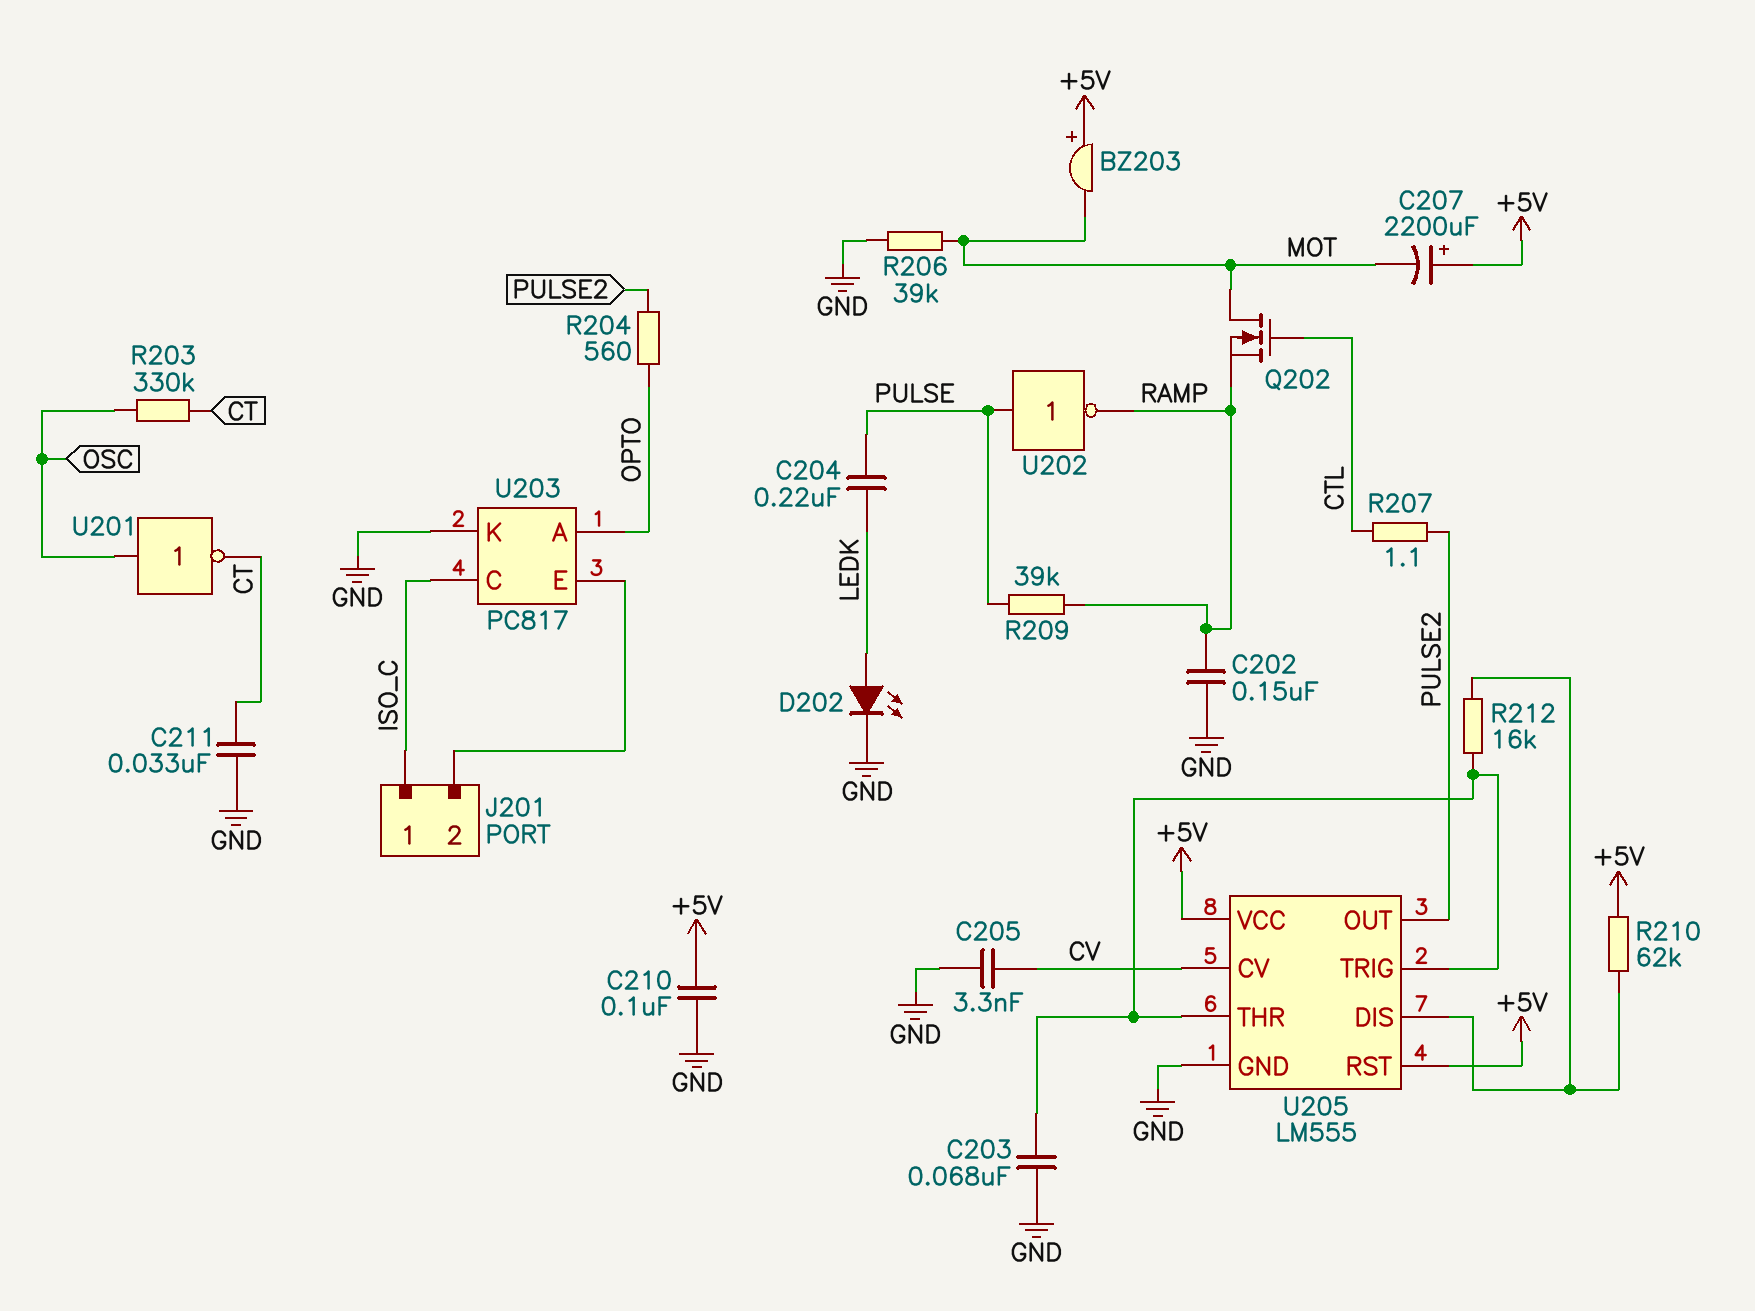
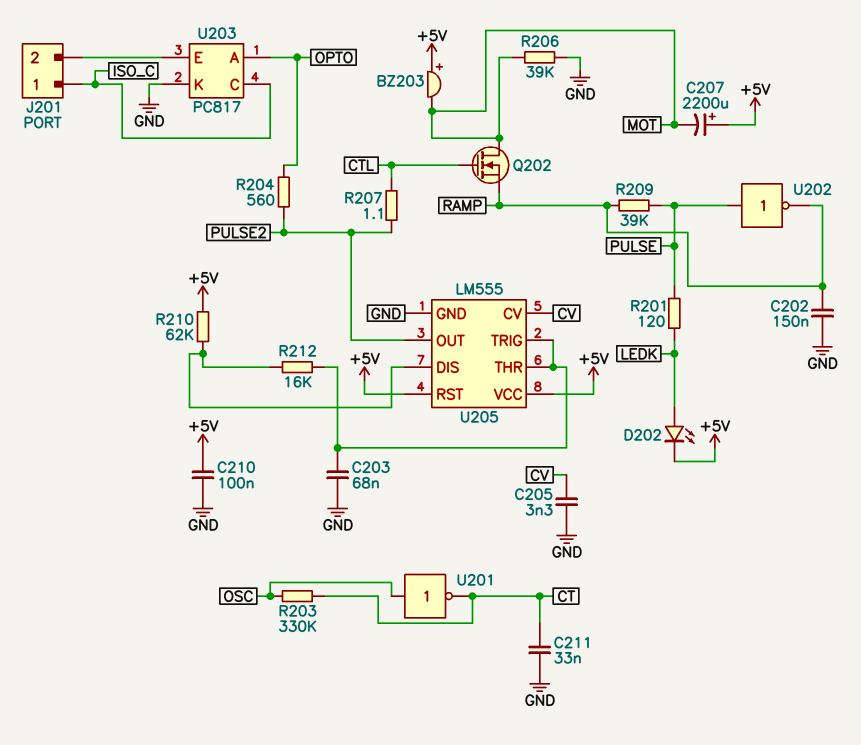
C204: 220nF (LEDK, PULSE) -> none
D202: LED (A LEDK, K GND) -> LED (A LEDK, K +5V)
R201: none -> 120 (LEDK, PULSE)

